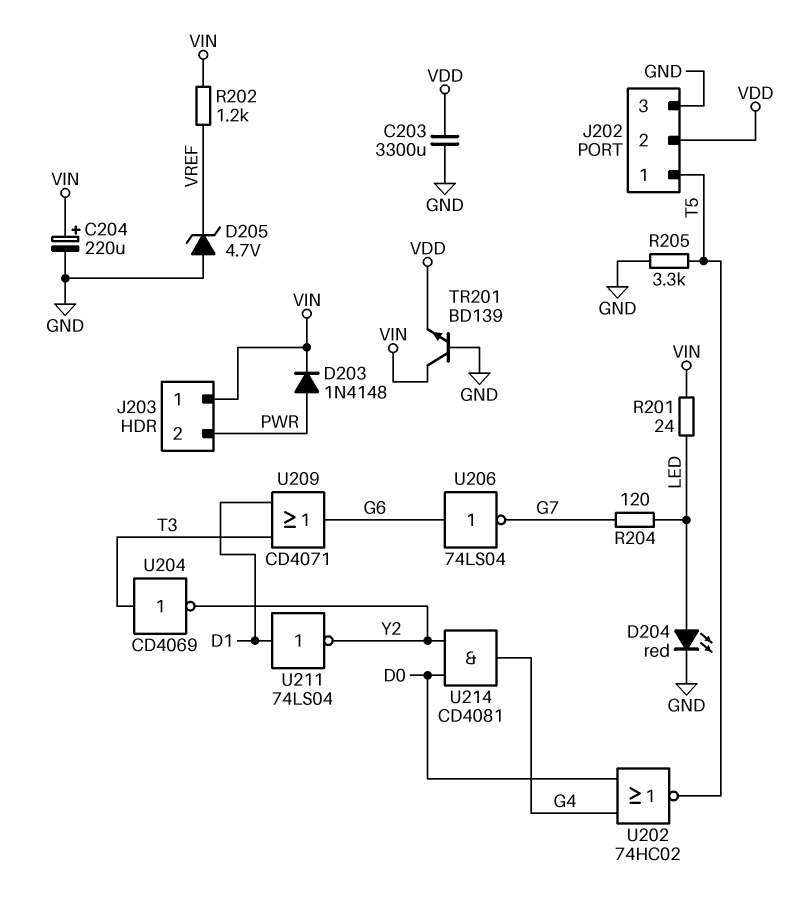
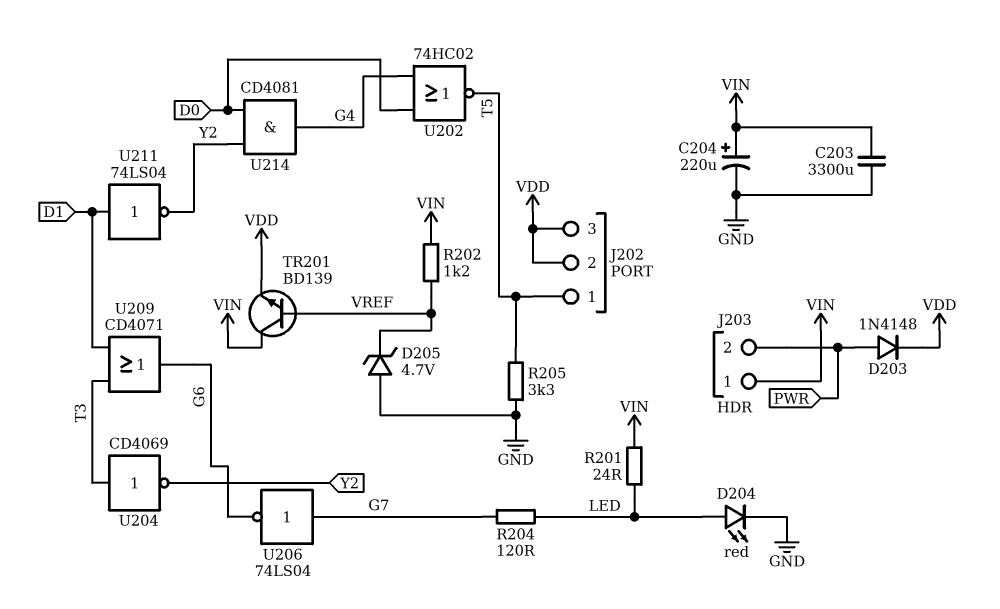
C203: 3300uF (GND, VDD) -> 3300uF (GND, VIN)
D203: diode 1N4148 (A PWR, K VIN) -> diode 1N4148 (A PWR, K VDD)
J202 pin 3: GND -> VDD
TR201: NPN BD139 (B GND, C VIN, E VDD) -> NPN BD139 (B VREF, C VIN, E VDD)
U206: NOT 74LS04 (in G6, out G7) -> NOT 74LS04 (in G7, out G6)

